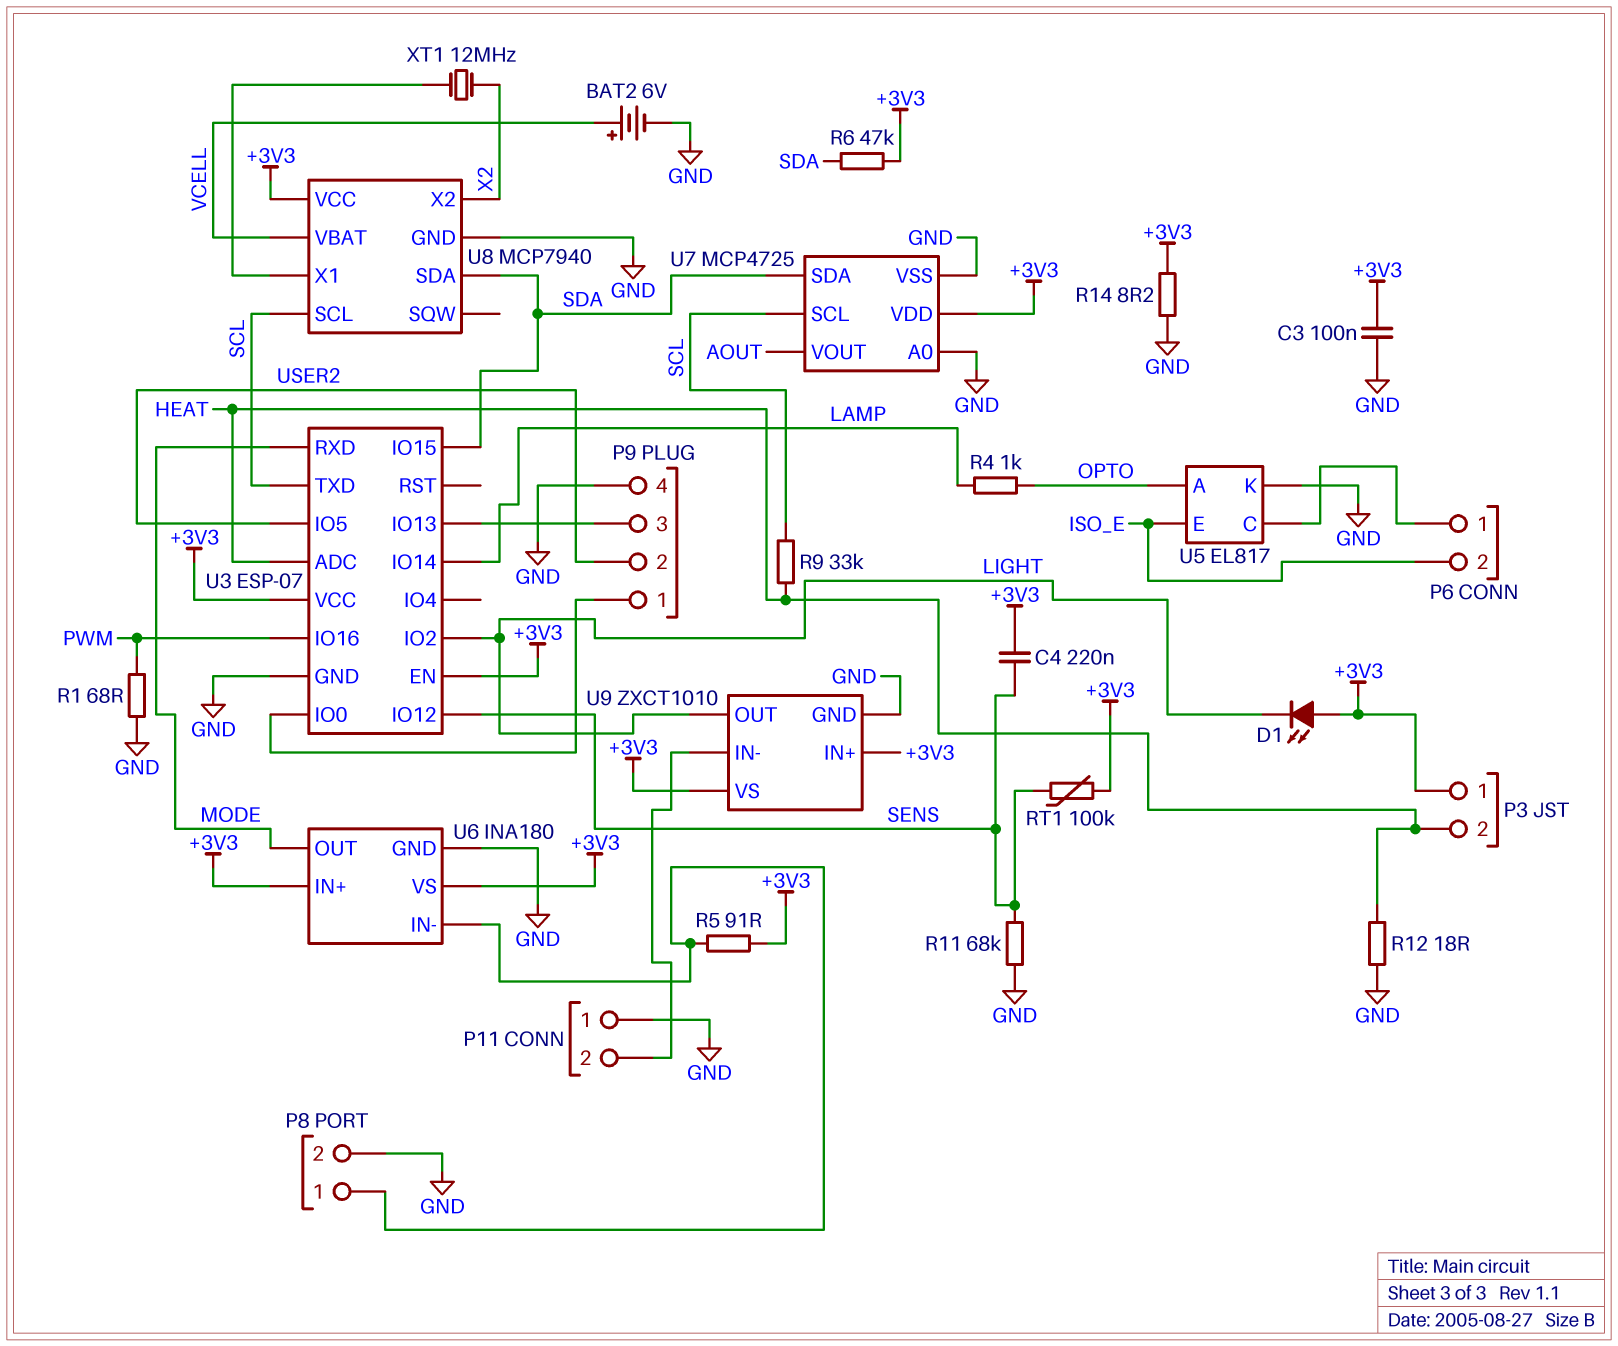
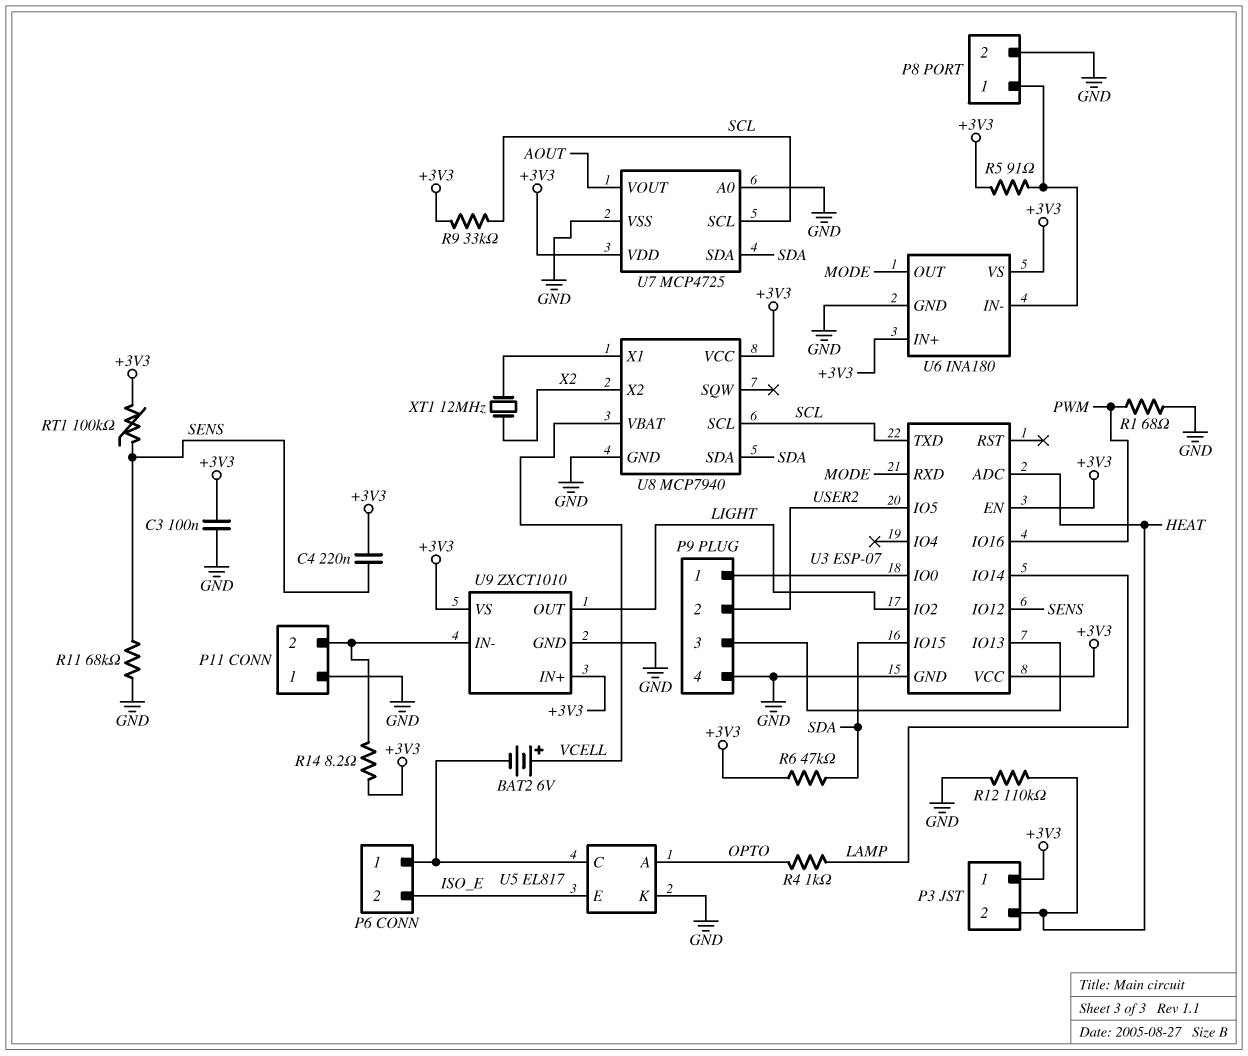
BAT2: 6V (plus VCELL, minus GND) -> 6V (plus VCELL, minus P6/1)
D1: LED (A +3V3, K LIGHT) -> none
R9: 33k (HEAT, SCL) -> 33k (+3V3, SCL)
R12: 18 (GND, HEAT) -> 110k (GND, HEAT)
R14: 8.2 (+3V3, GND) -> 8.2 (+3V3, P11/2)

